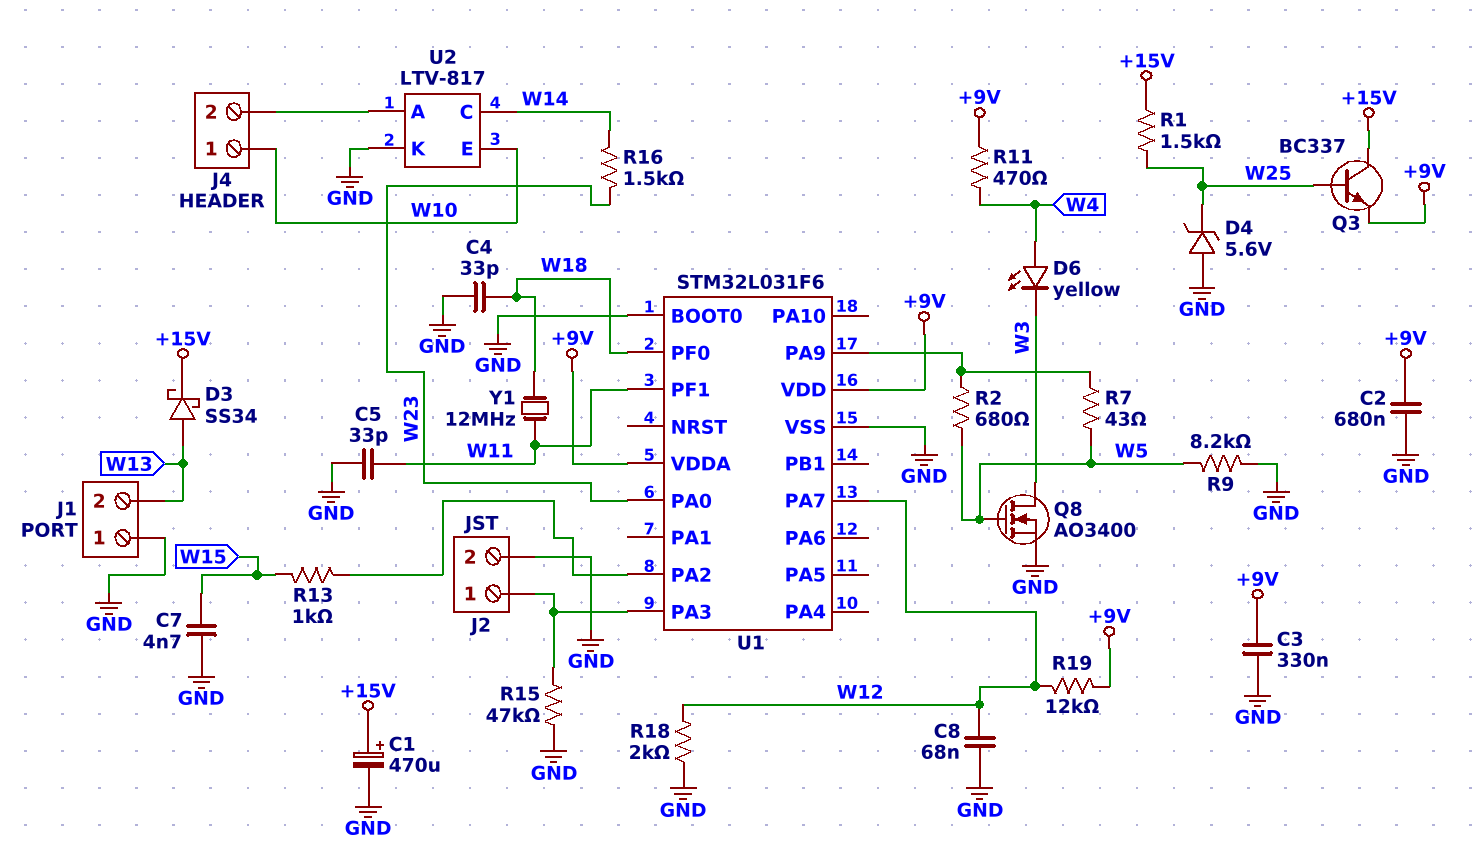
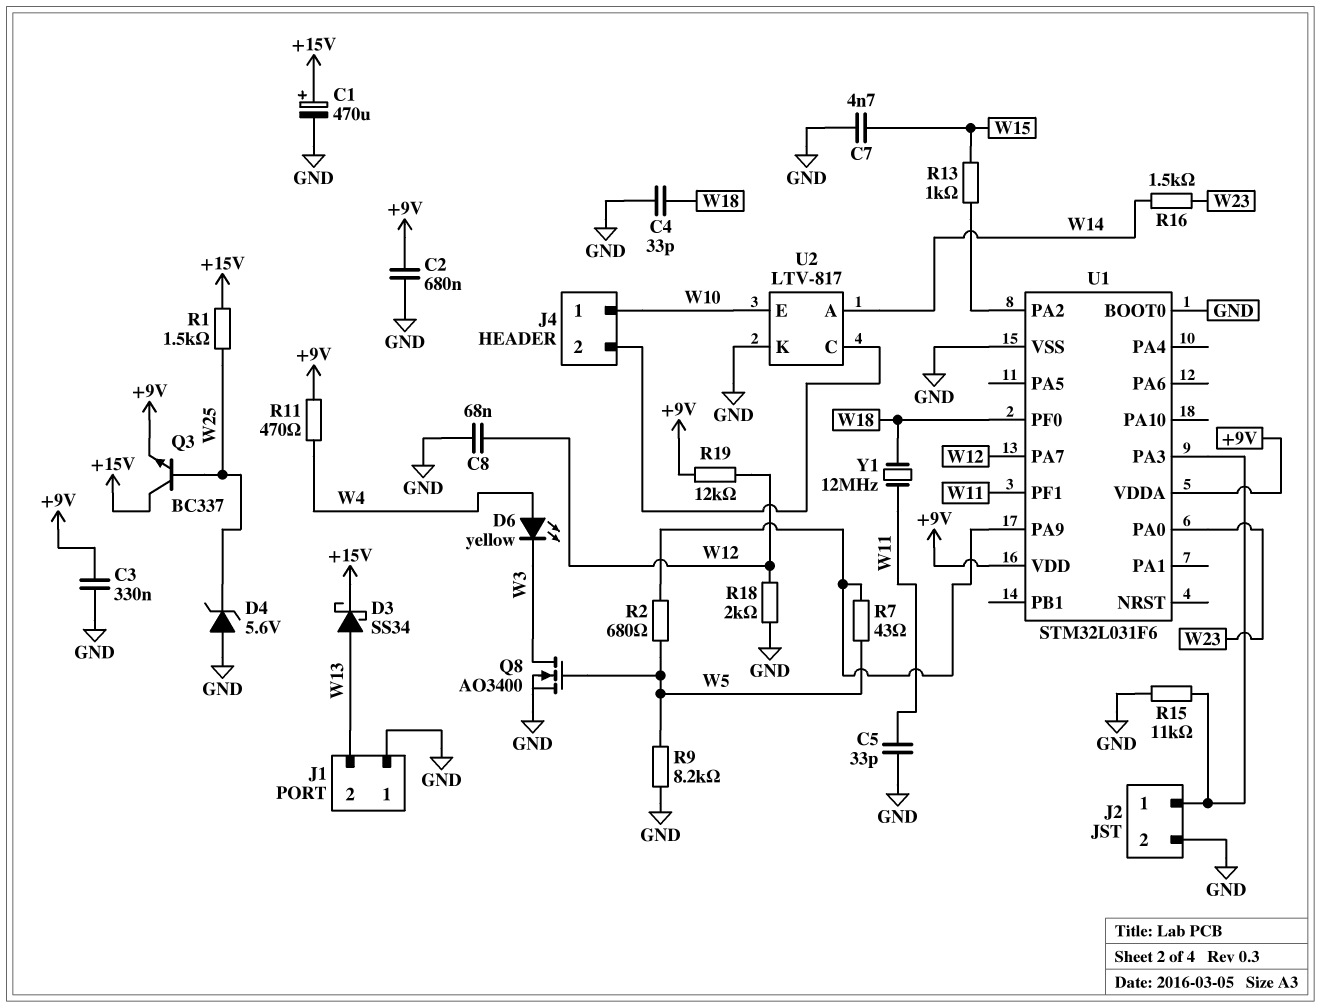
R15: 47k (GND, J2/1) -> 11k (GND, J2/1)
U2 pin A: J4/2 -> W14
U2 pin C: W14 -> J4/2

